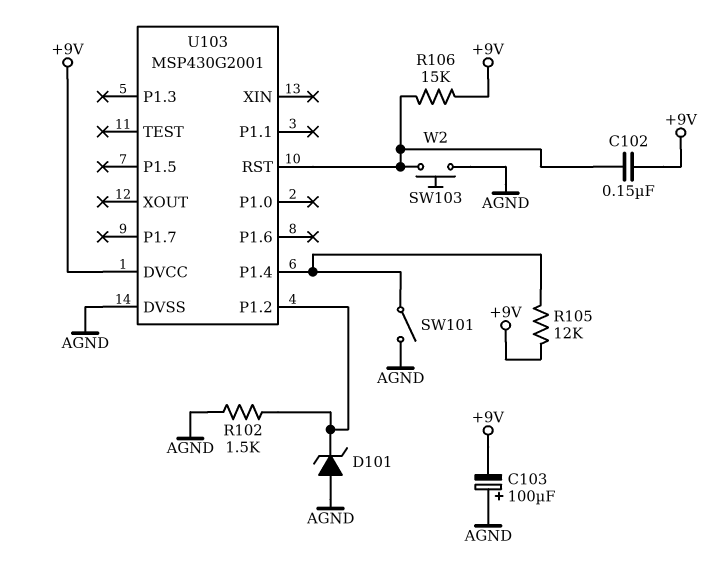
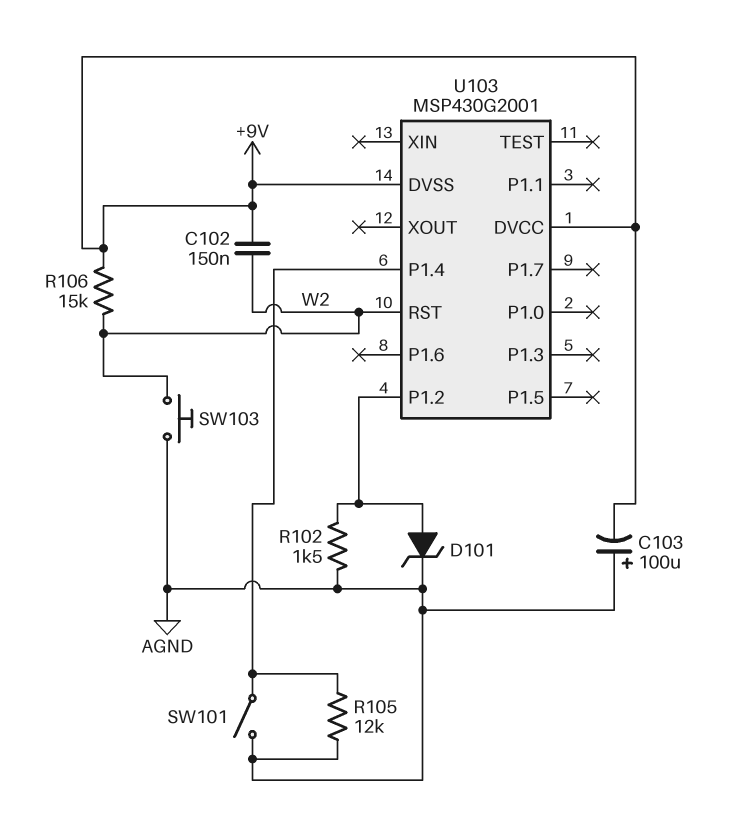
D101: zener (A AGND, K U103/P1.2) -> zener (A U103/P1.2, K AGND)
R105: 12k (+9V, U103/P1.4) -> 12k (AGND, U103/P1.4)
U103 pin DVSS: AGND -> +9V

